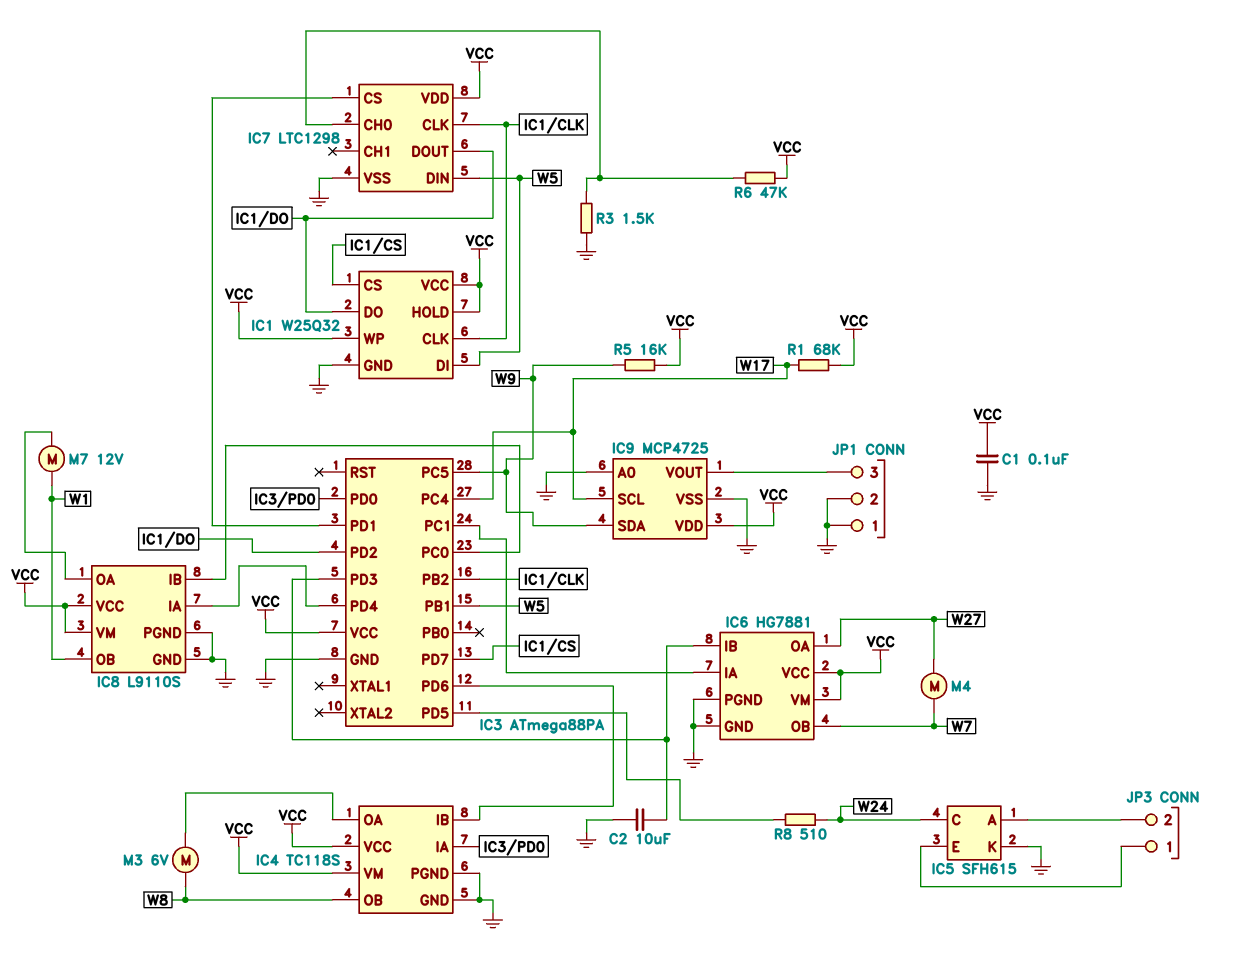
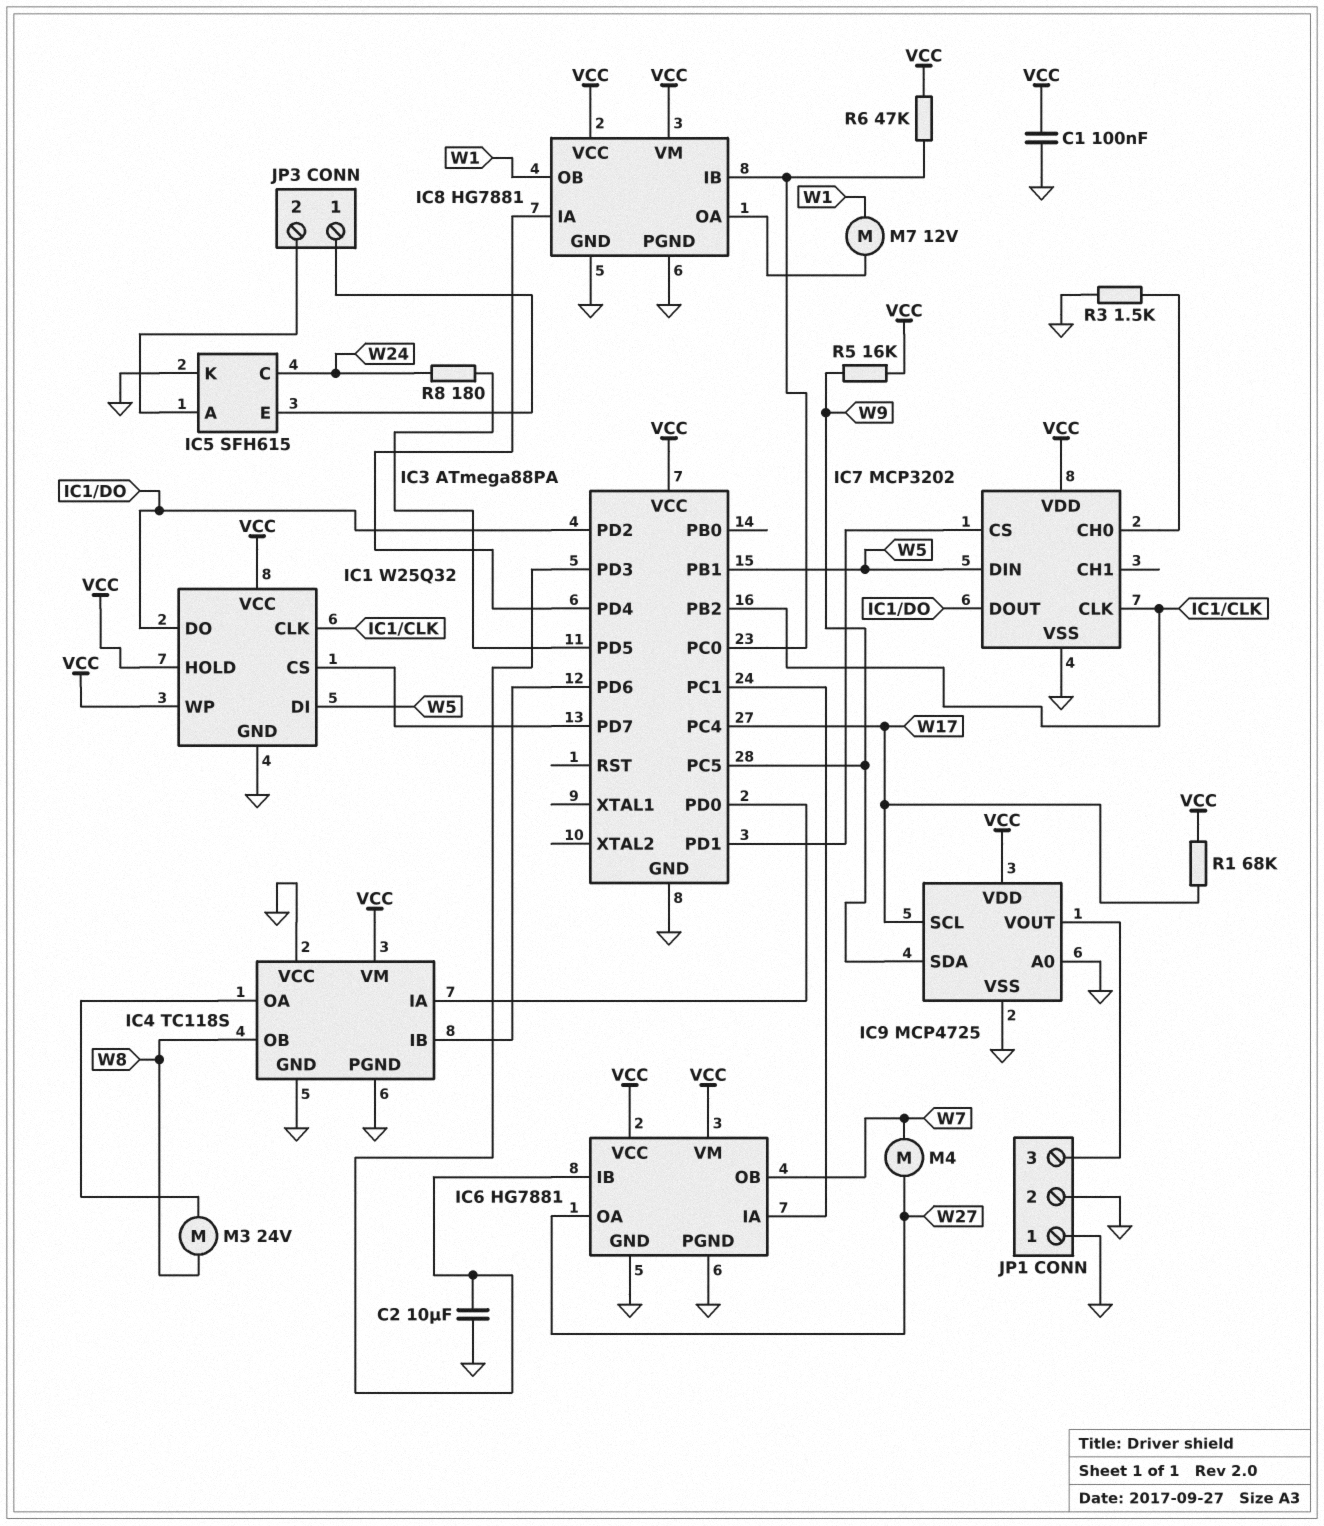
IC4 pin VCC: VCC -> GND
IC7: LTC1298 -> MCP3202
IC8: L9110S -> HG7881
M3: motor 6V (IC4/OA, W8) -> motor 24V (IC4/OA, W8)
R6: 47k (IC7/CH0, VCC) -> 47k (IC3/PC0, VCC)
R8: 510 (IC3/PD5, W24) -> 180 (IC3/PD5, W24)

